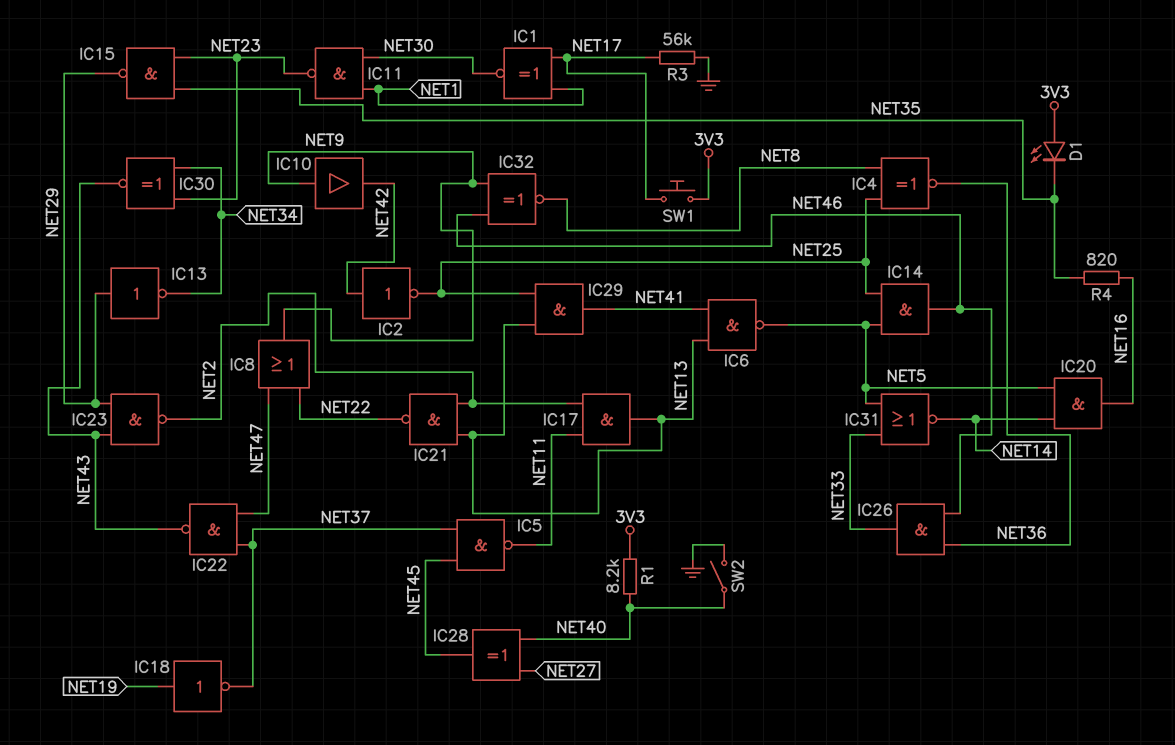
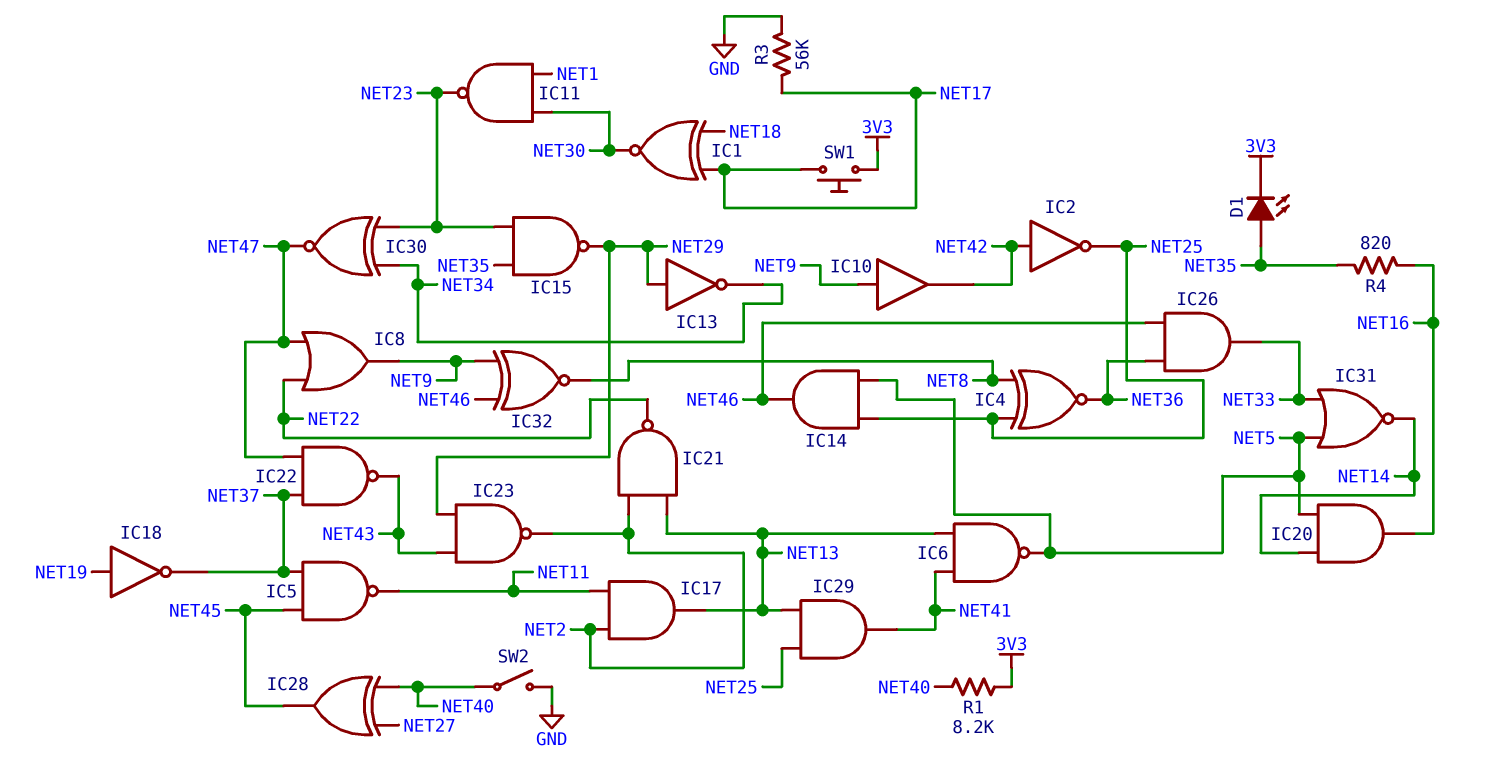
D1: LED (A 3V3, K NET35) -> LED (A NET35, K 3V3)
IC1: XNOR (in NET1, in NET17, out NET30) -> XNOR (in NET17, in NET18, out NET30)
IC30: XNOR (in NET23, in NET34, out NET43) -> XNOR (in NET23, in NET34, out NET47)

